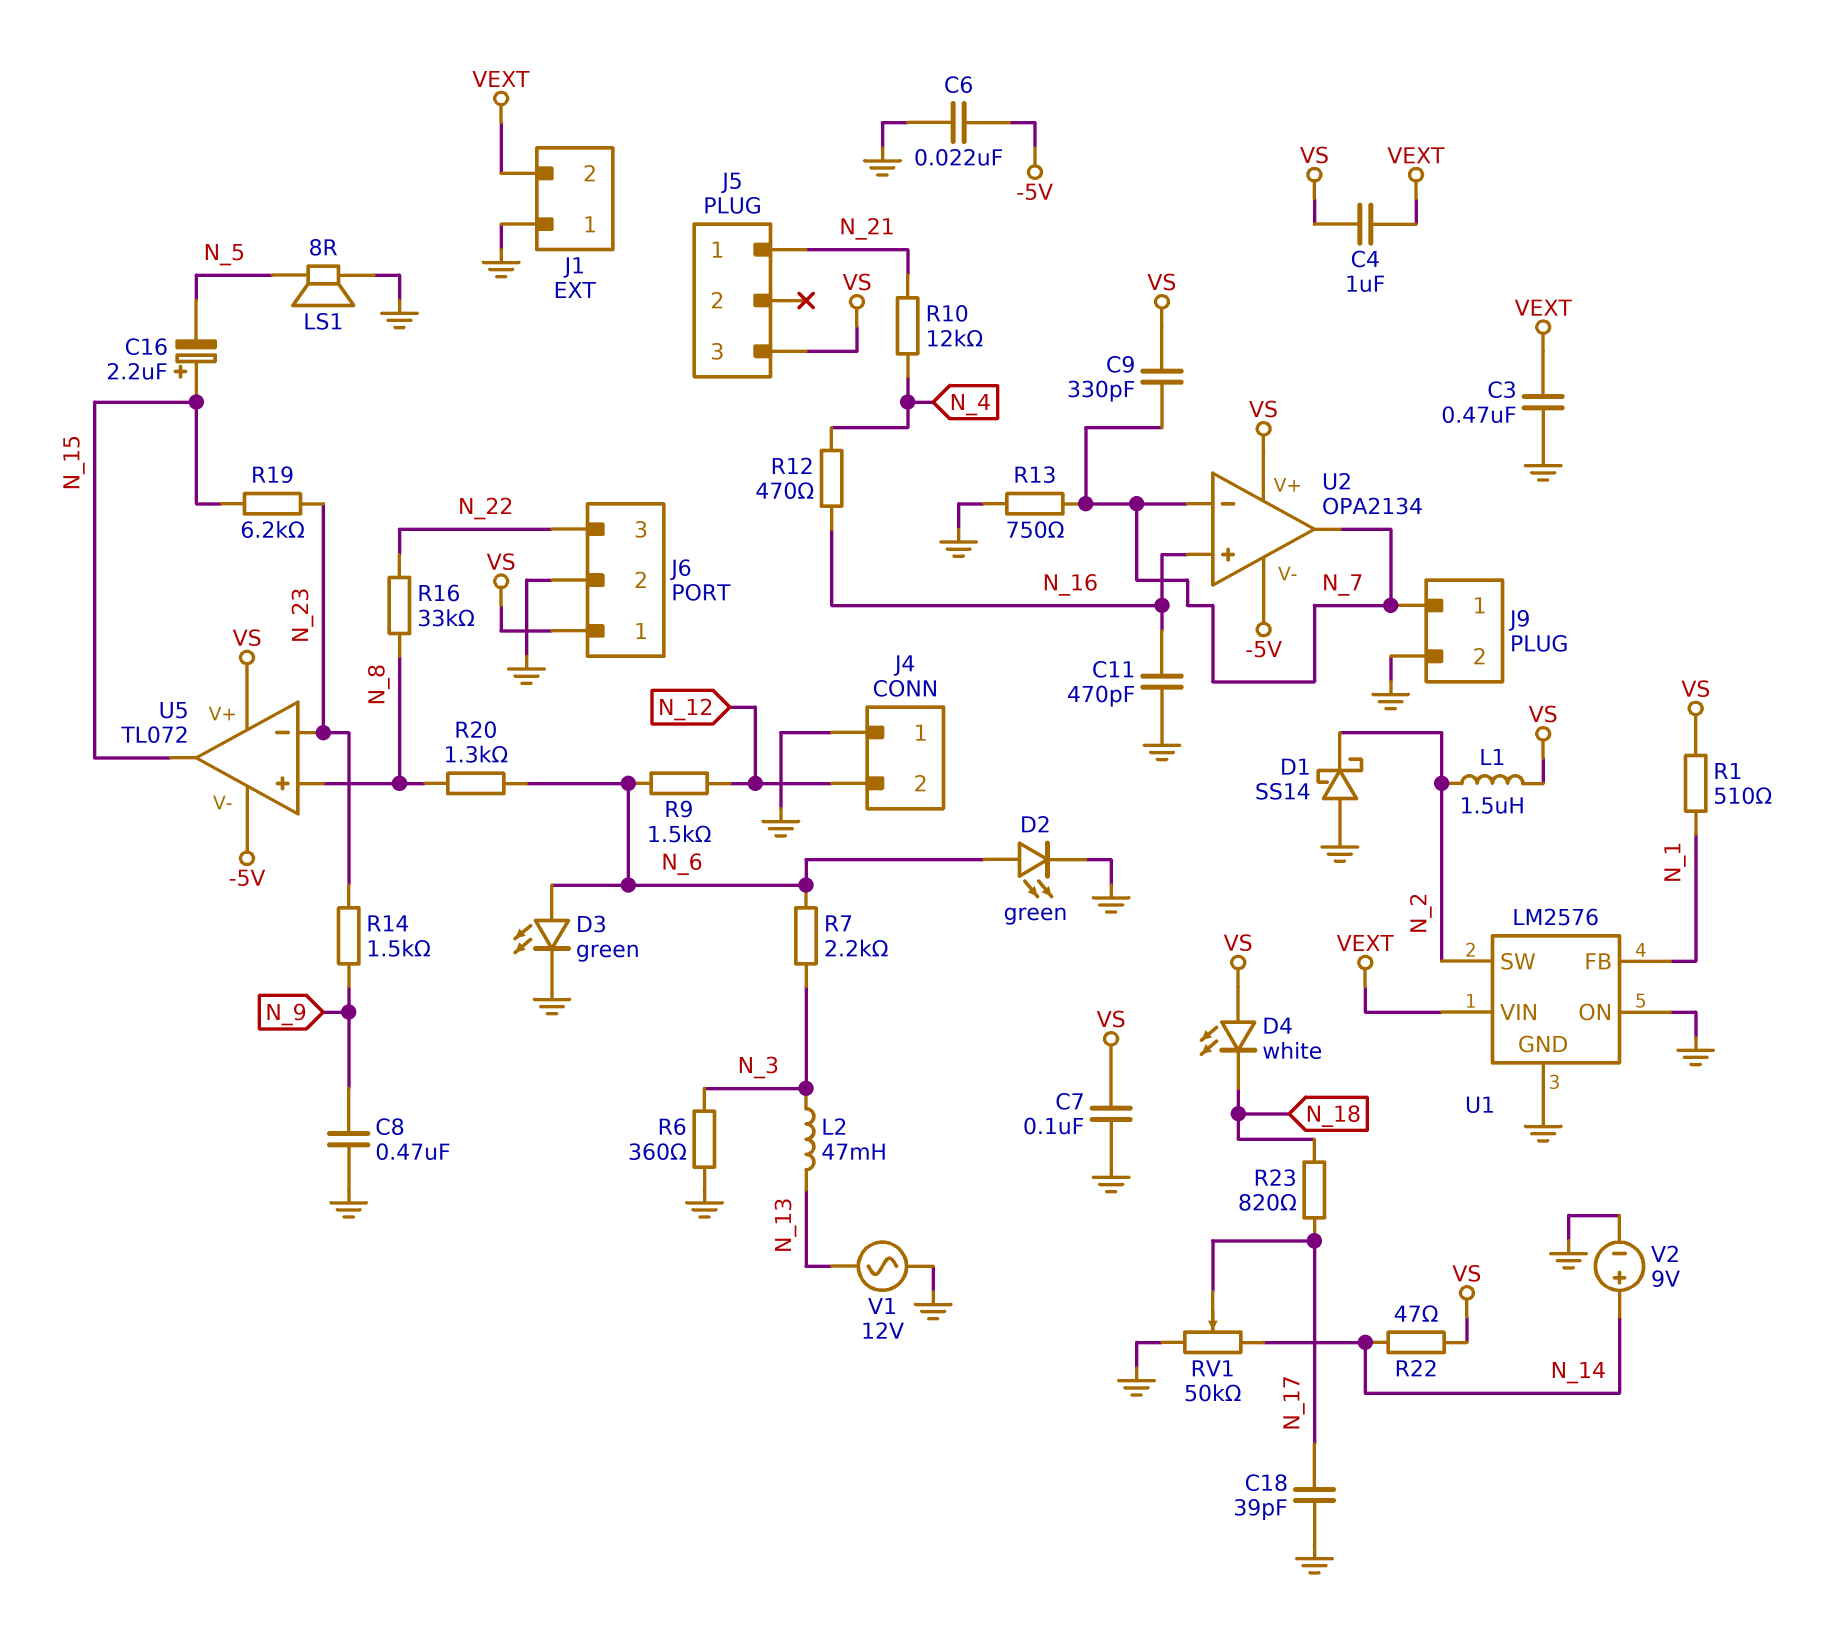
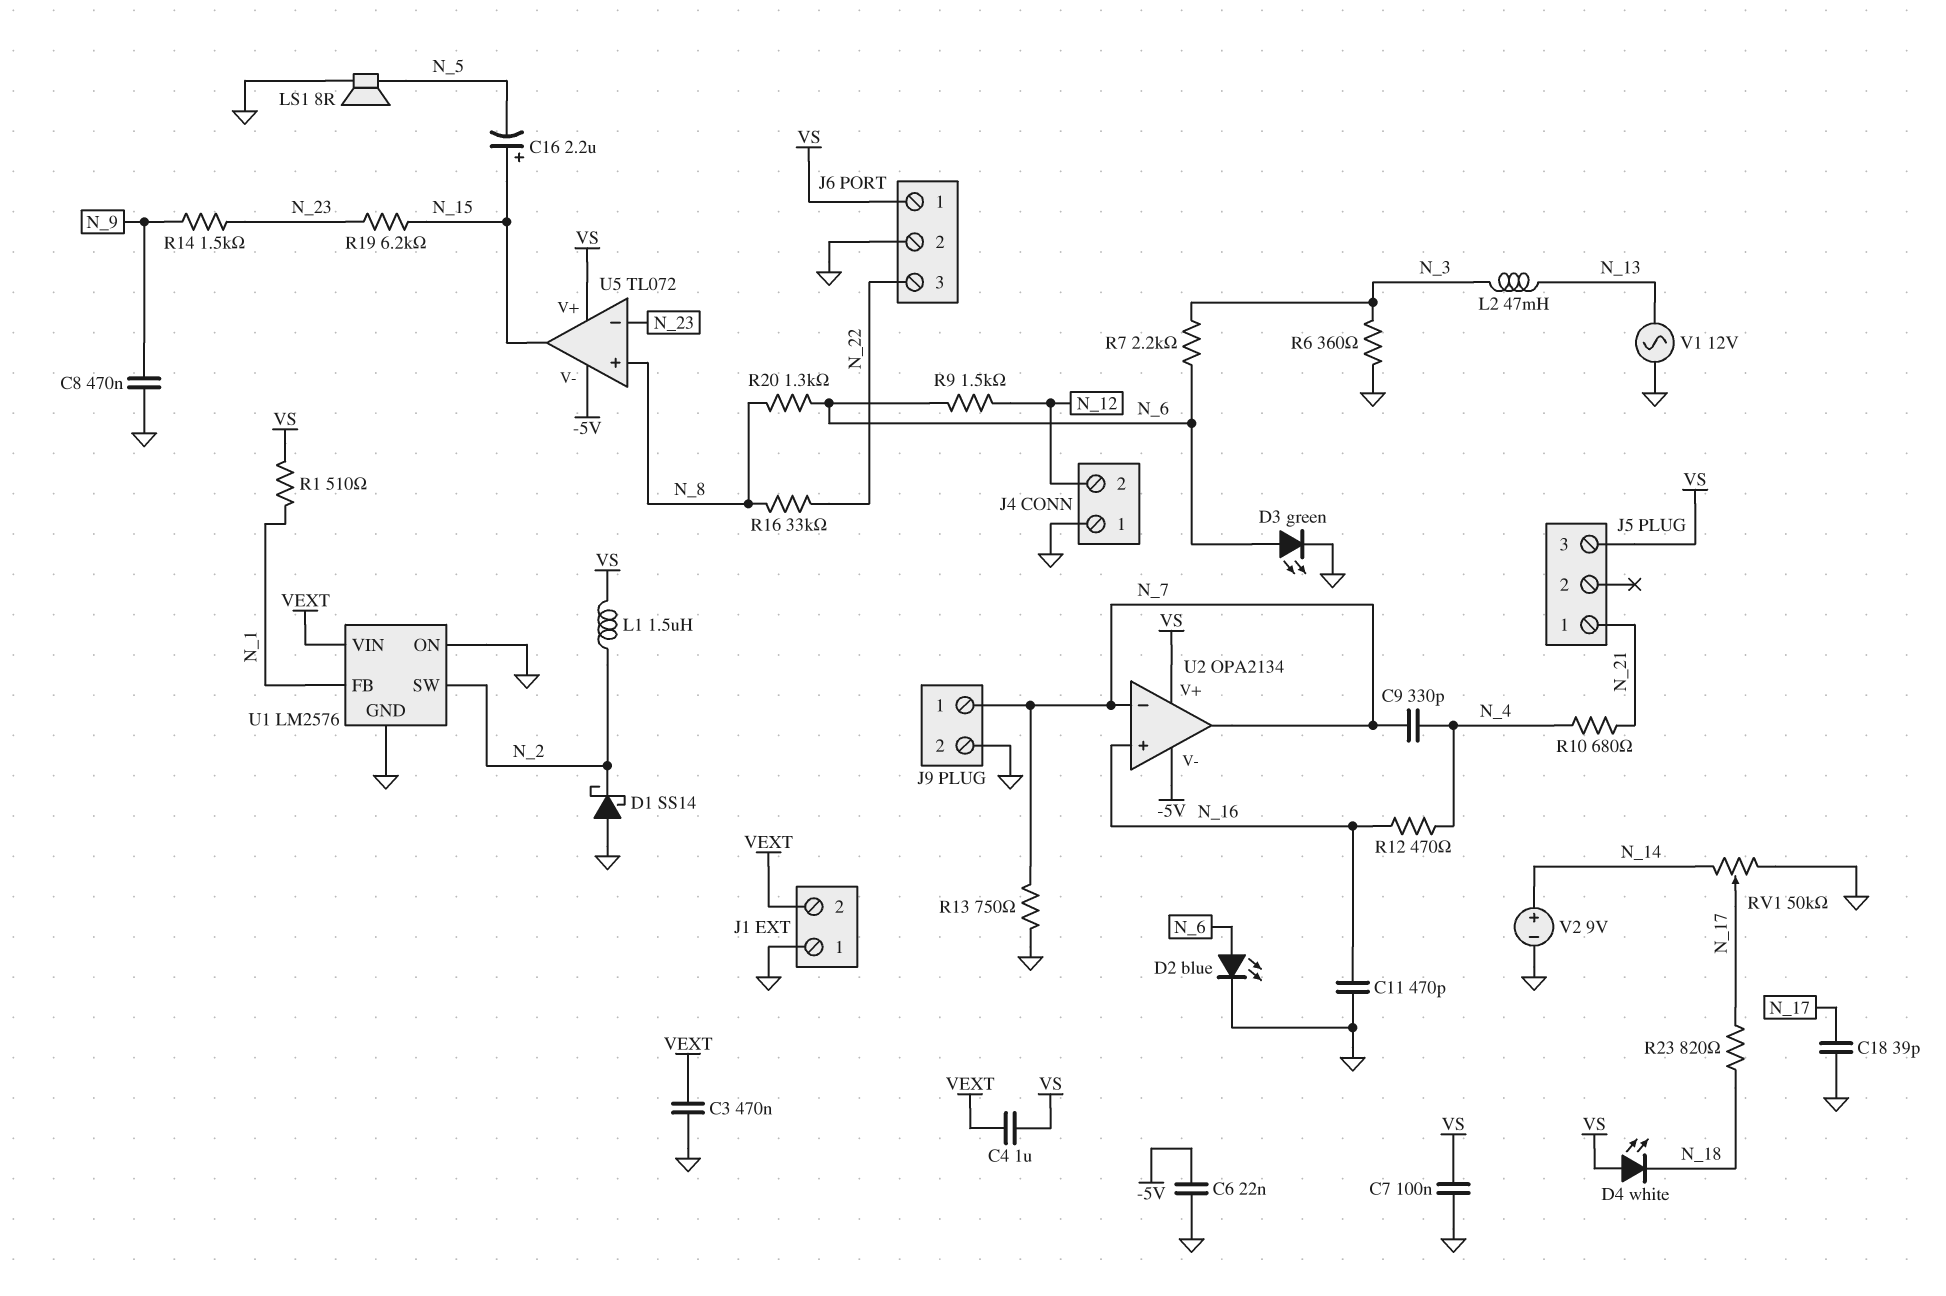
C9: 330pF (N_7, VS) -> 330pF (N_4, N_7)
D2: LED green (A N_6, K GND) -> LED blue (A N_6, K GND)
R10: 12k (N_4, N_21) -> 680 (N_4, N_21)
R22: 47 (N_14, VS) -> none

